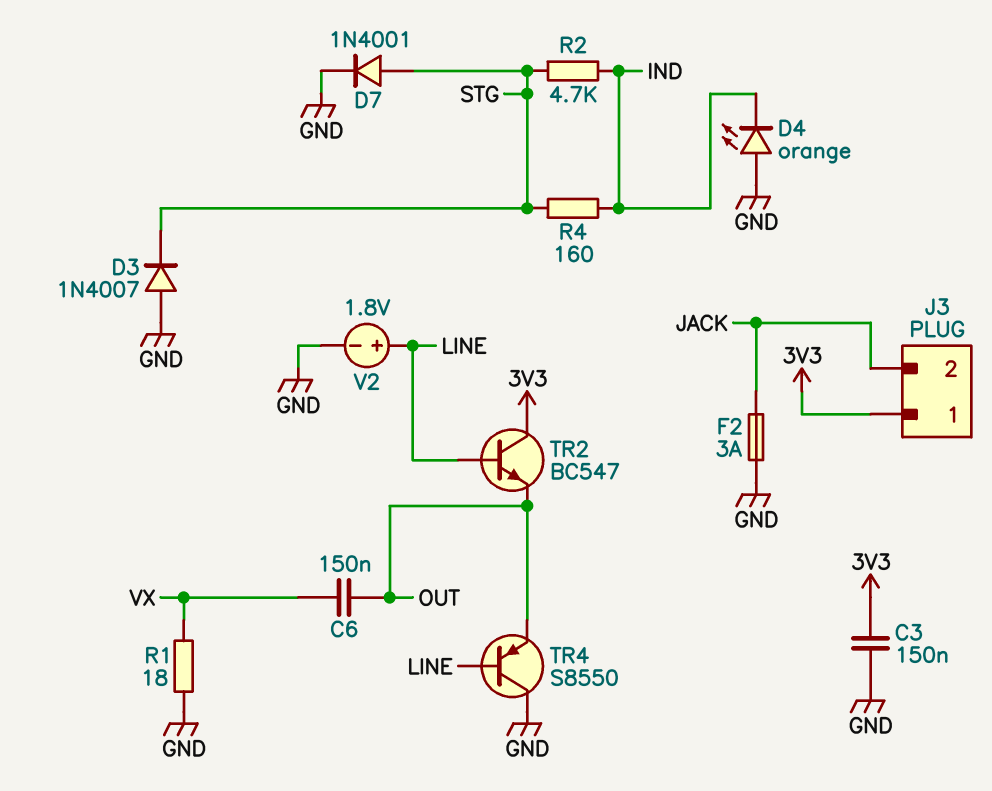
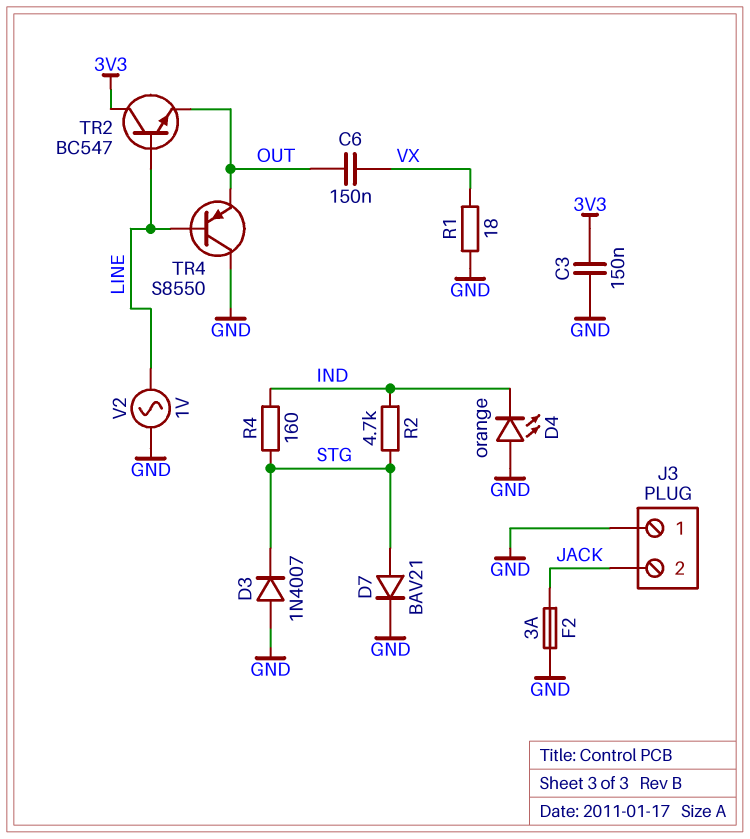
D7: diode 1N4001 (A STG, K GND) -> diode BAV21 (A STG, K GND)
J3 pin 1: 3V3 -> GND
V2: 1.8V (plus LINE, minus GND) -> AC 1V (GND, LINE)

